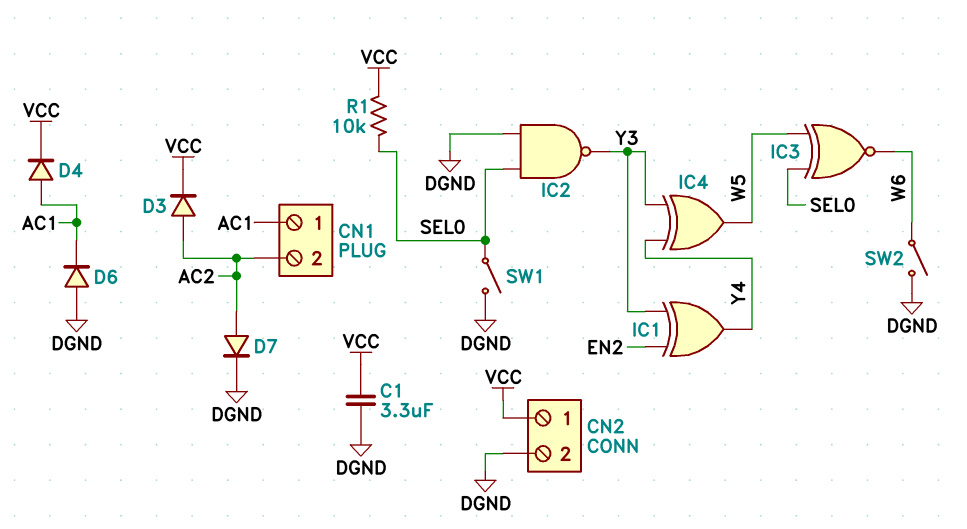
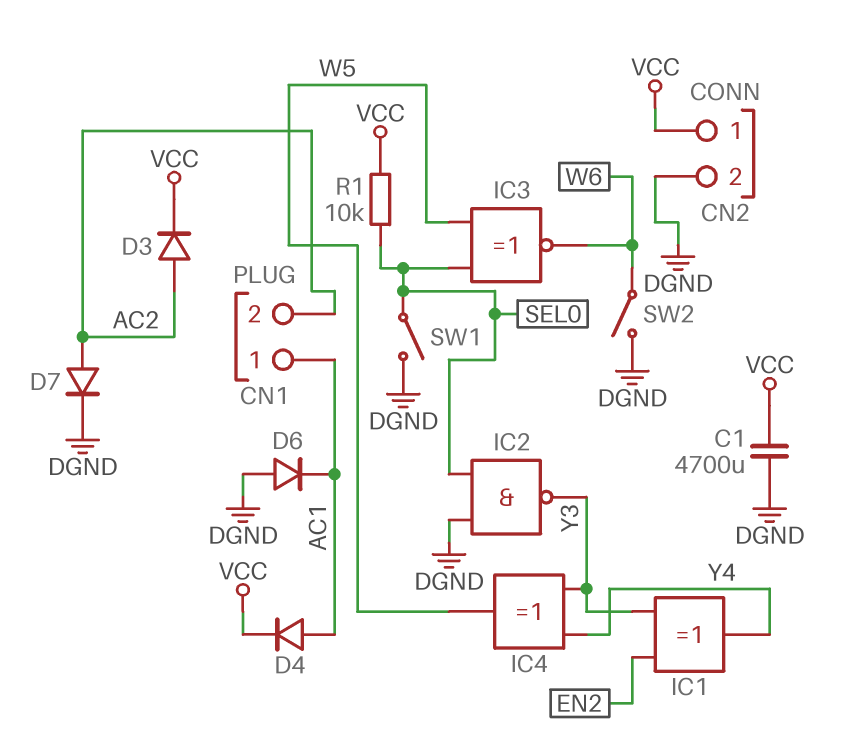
C1: 3.3uF (DGND, VCC) -> 4700uF (DGND, VCC)

